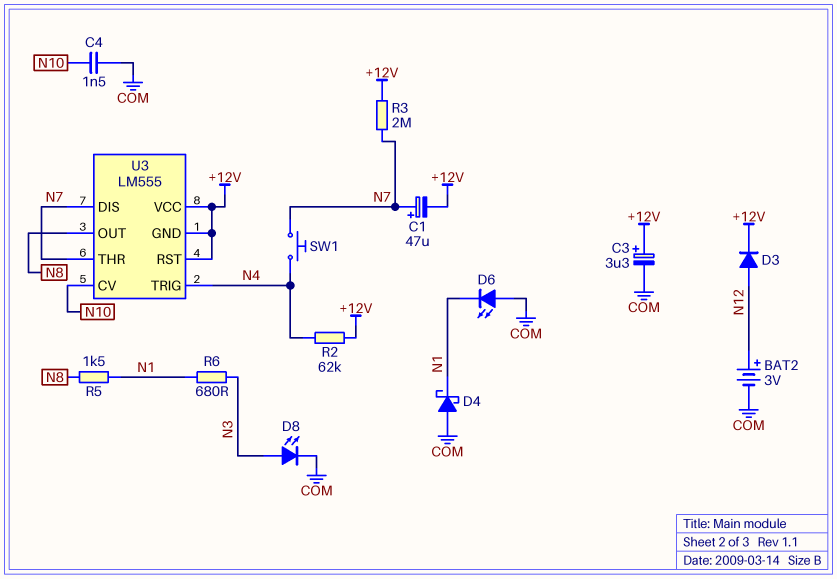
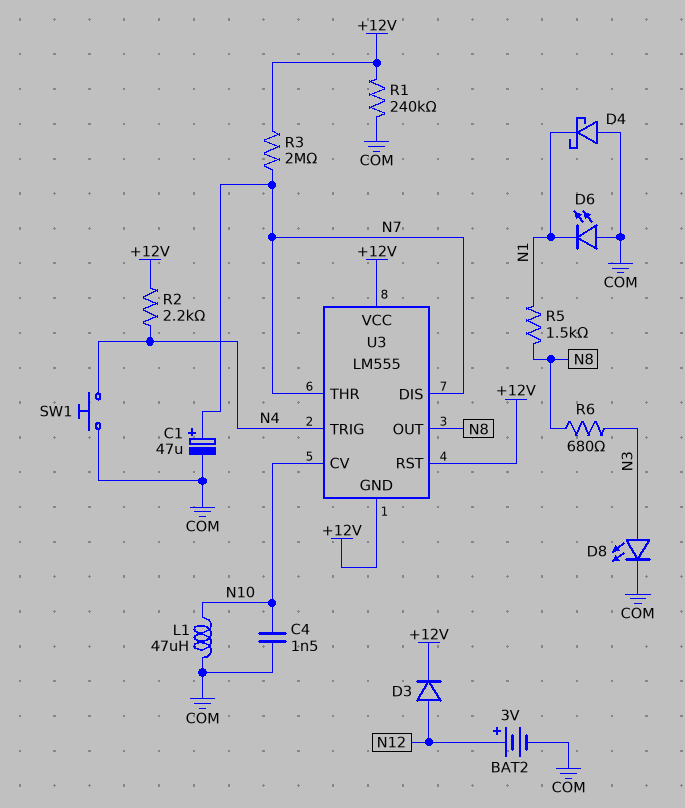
C1: 47uF (plus N7, minus +12V) -> 47uF (plus N7, minus COM)
C3: 3.3uF (plus +12V, minus COM) -> none
L1: none -> 47uH (COM, N10)
R1: none -> 240k (+12V, COM)
R2: 62k (+12V, N4) -> 2.2k (+12V, N4)
R6: 680 (N1, N3) -> 680 (N3, N8)
SW1: button (N4, N7) -> button (COM, N4)

